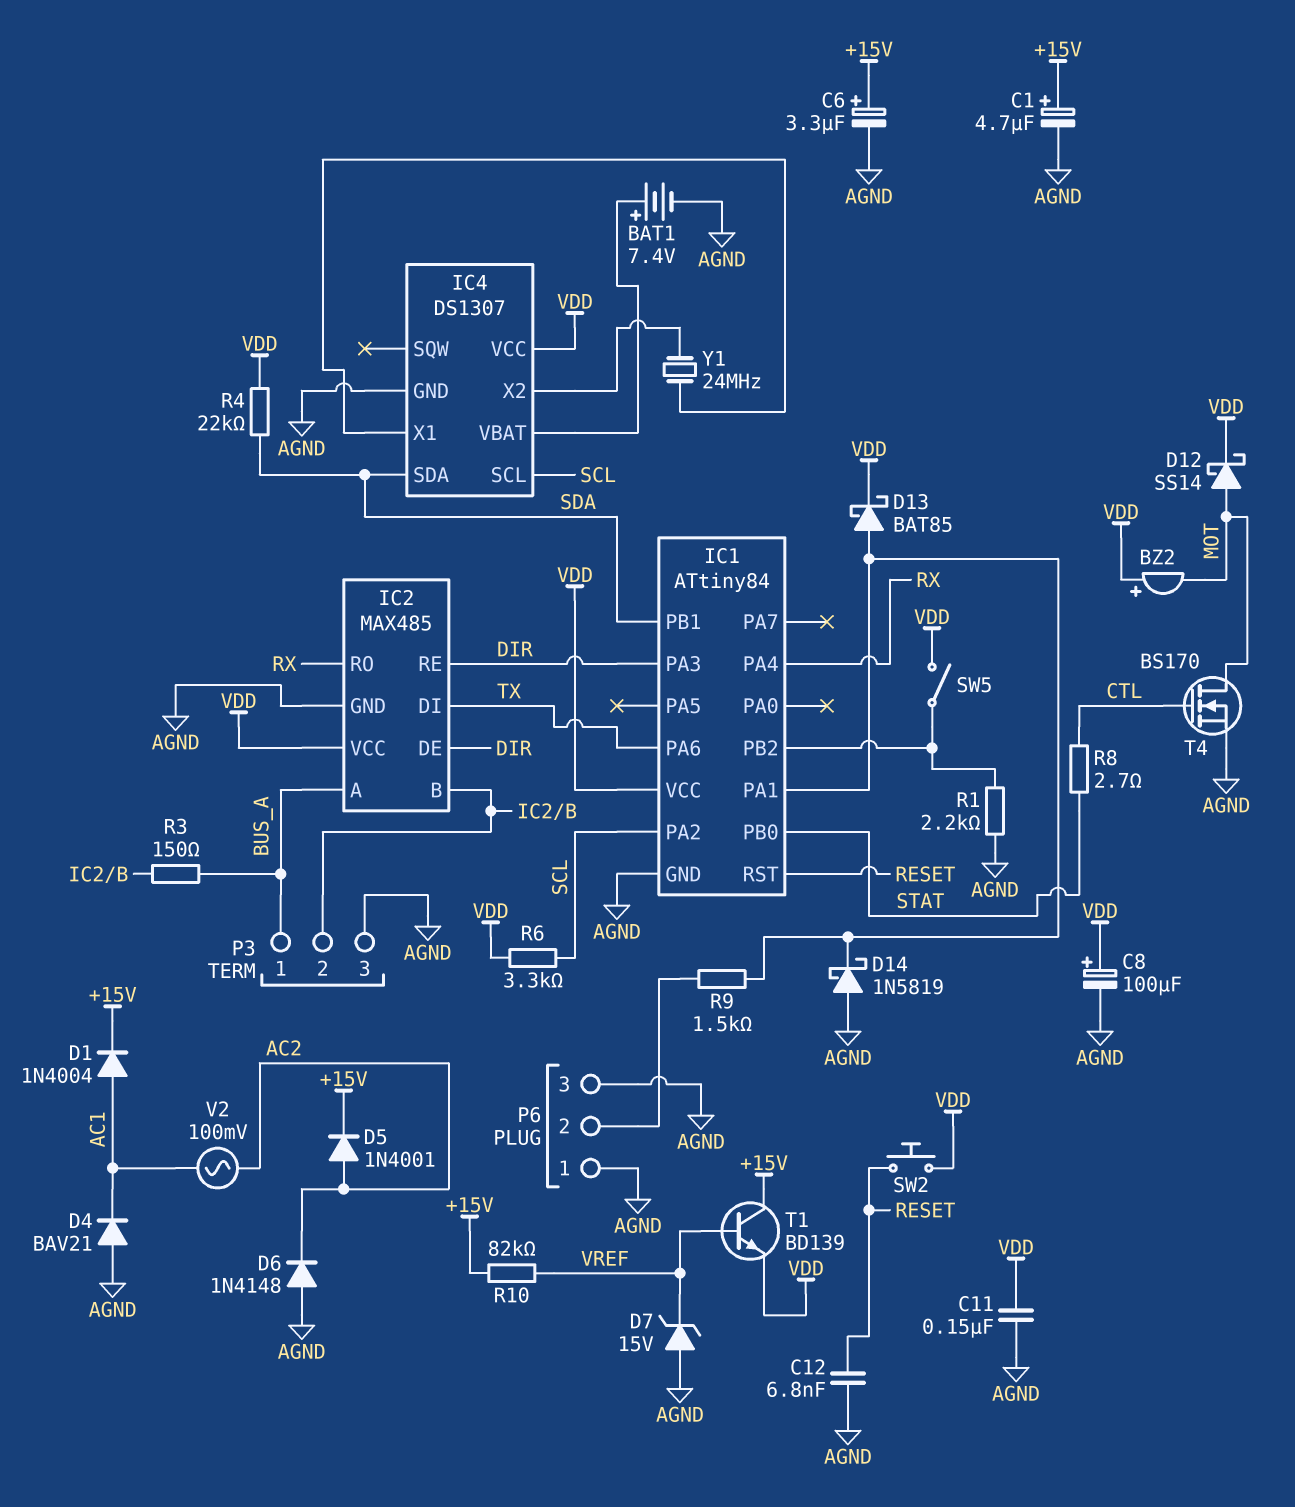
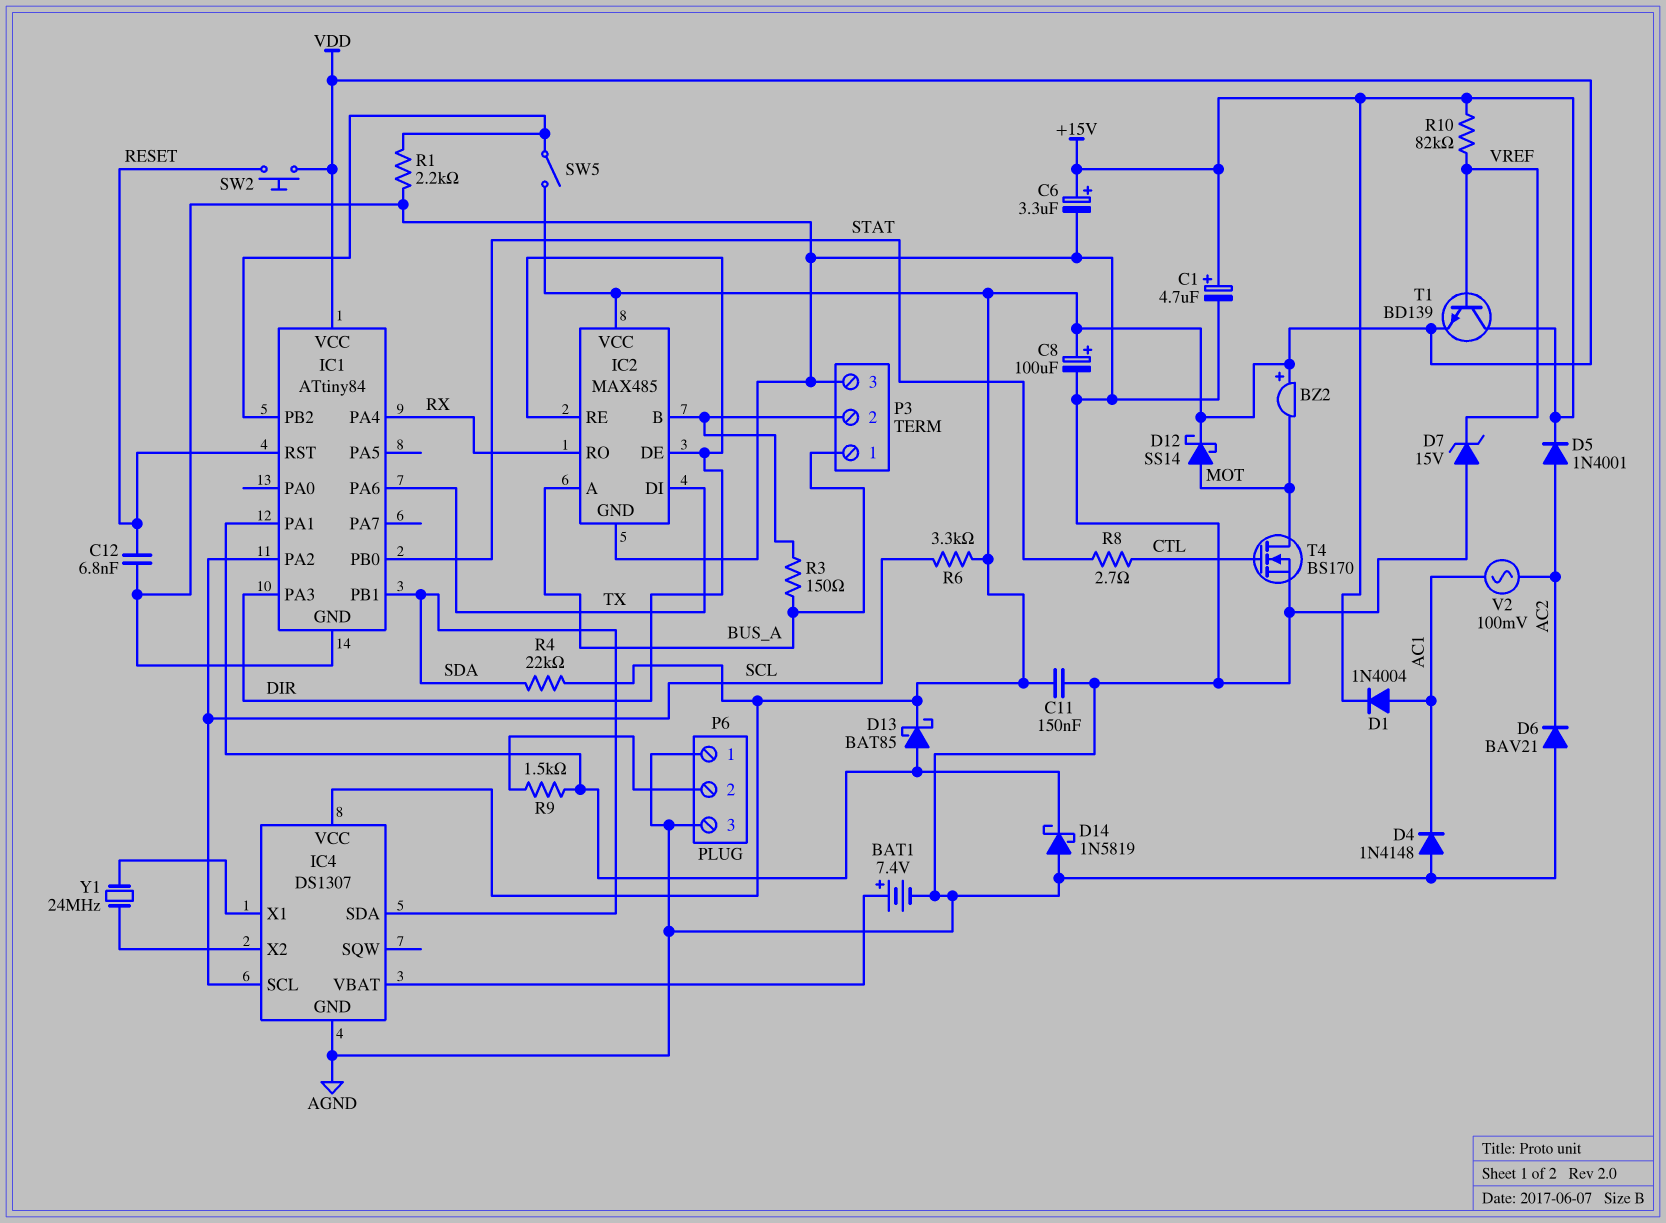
D4: diode BAV21 (A AGND, K AC1) -> diode 1N4148 (A AGND, K AC1)
D6: diode 1N4148 (A AGND, K AC2) -> diode BAV21 (A AGND, K AC2)

